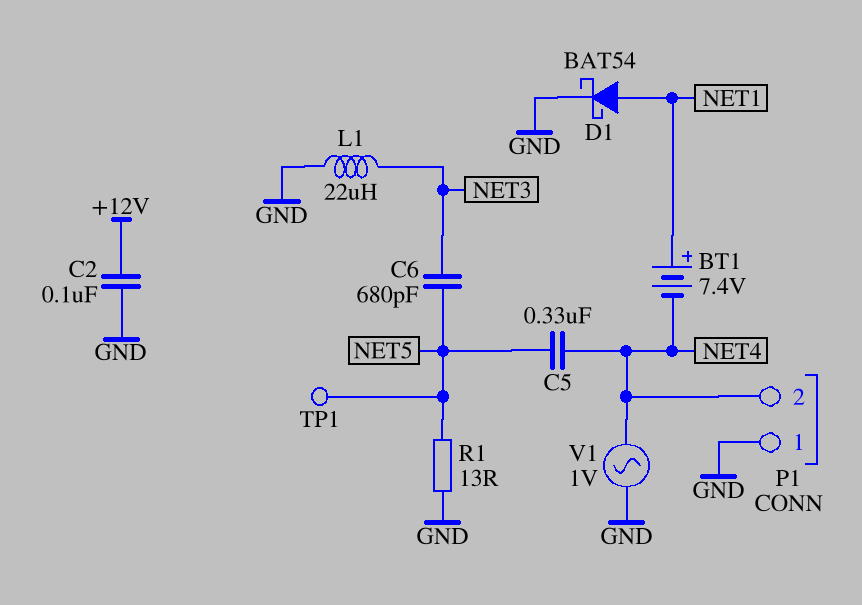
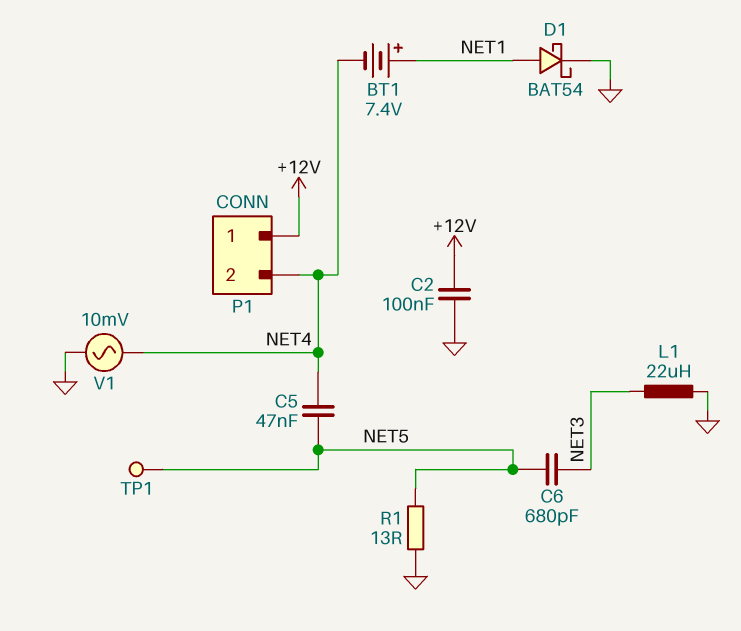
C5: 330nF (NET4, NET5) -> 47nF (NET4, NET5)
P1 pin 1: GND -> +12V
V1: AC 1V (GND, NET4) -> AC 10mV (GND, NET4)

